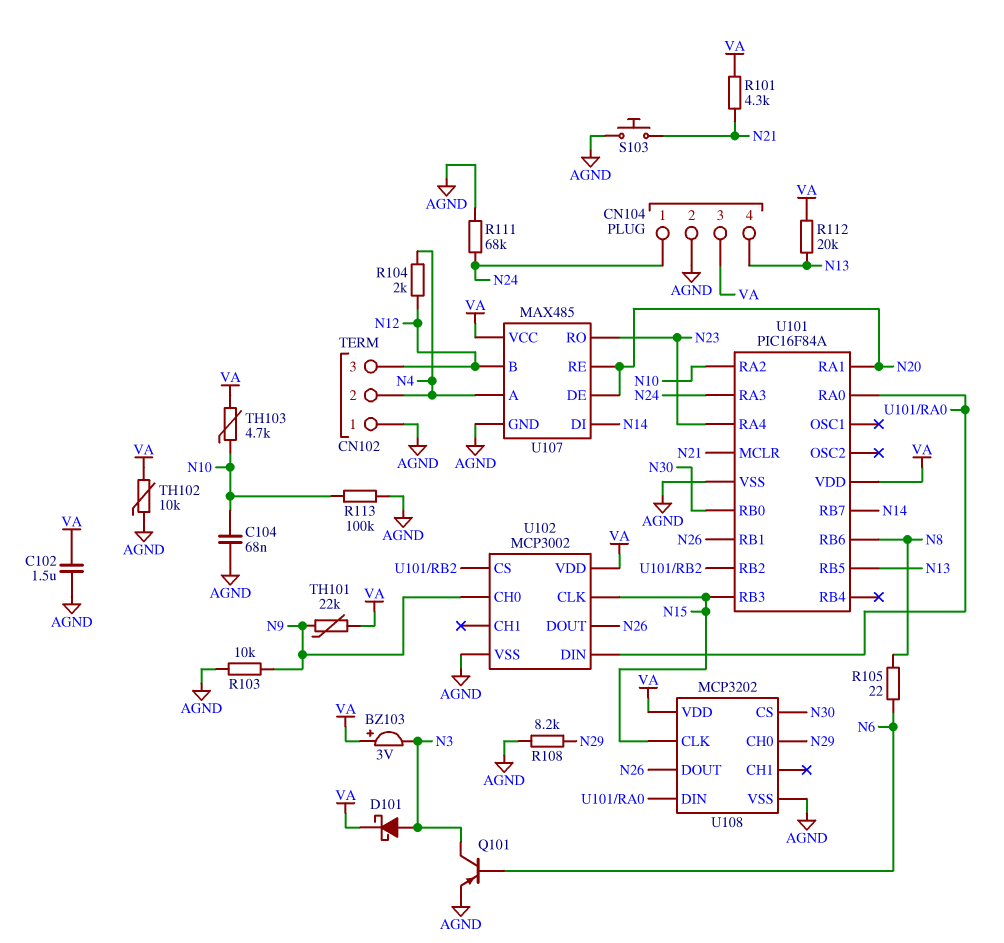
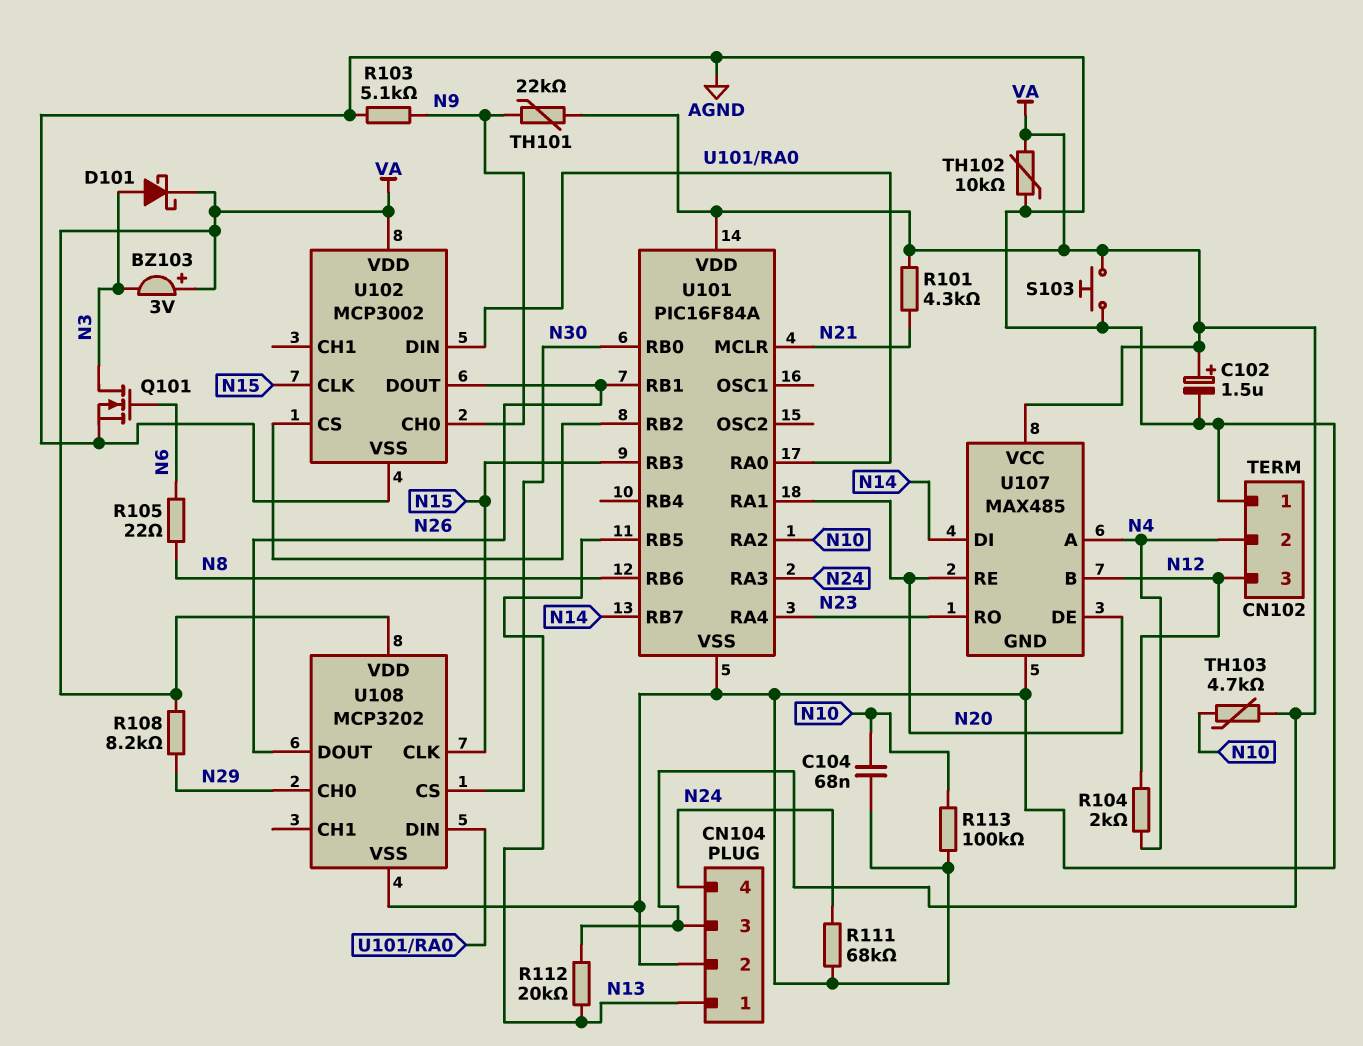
C102: 1.5uF (AGND, VA) -> 1.5uF (plus VA, minus AGND)
CN104 pin 1: N24 -> N13
CN104 pin 4: N13 -> N24
Q101: PNP (B N6, C N3, E AGND) -> NMOS (G N6, D N3, S AGND)
R103: 10k (AGND, N9) -> 5.1k (AGND, N9)
R108: 8.2k (AGND, N29) -> 8.2k (N29, VA)
S103: button (AGND, N21) -> button (AGND, VA)

